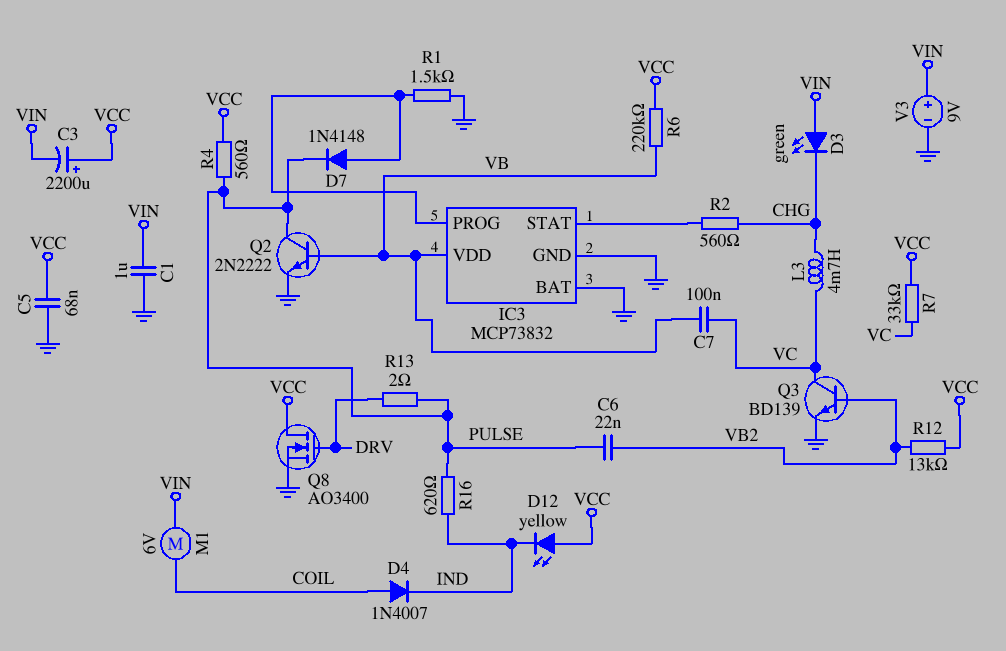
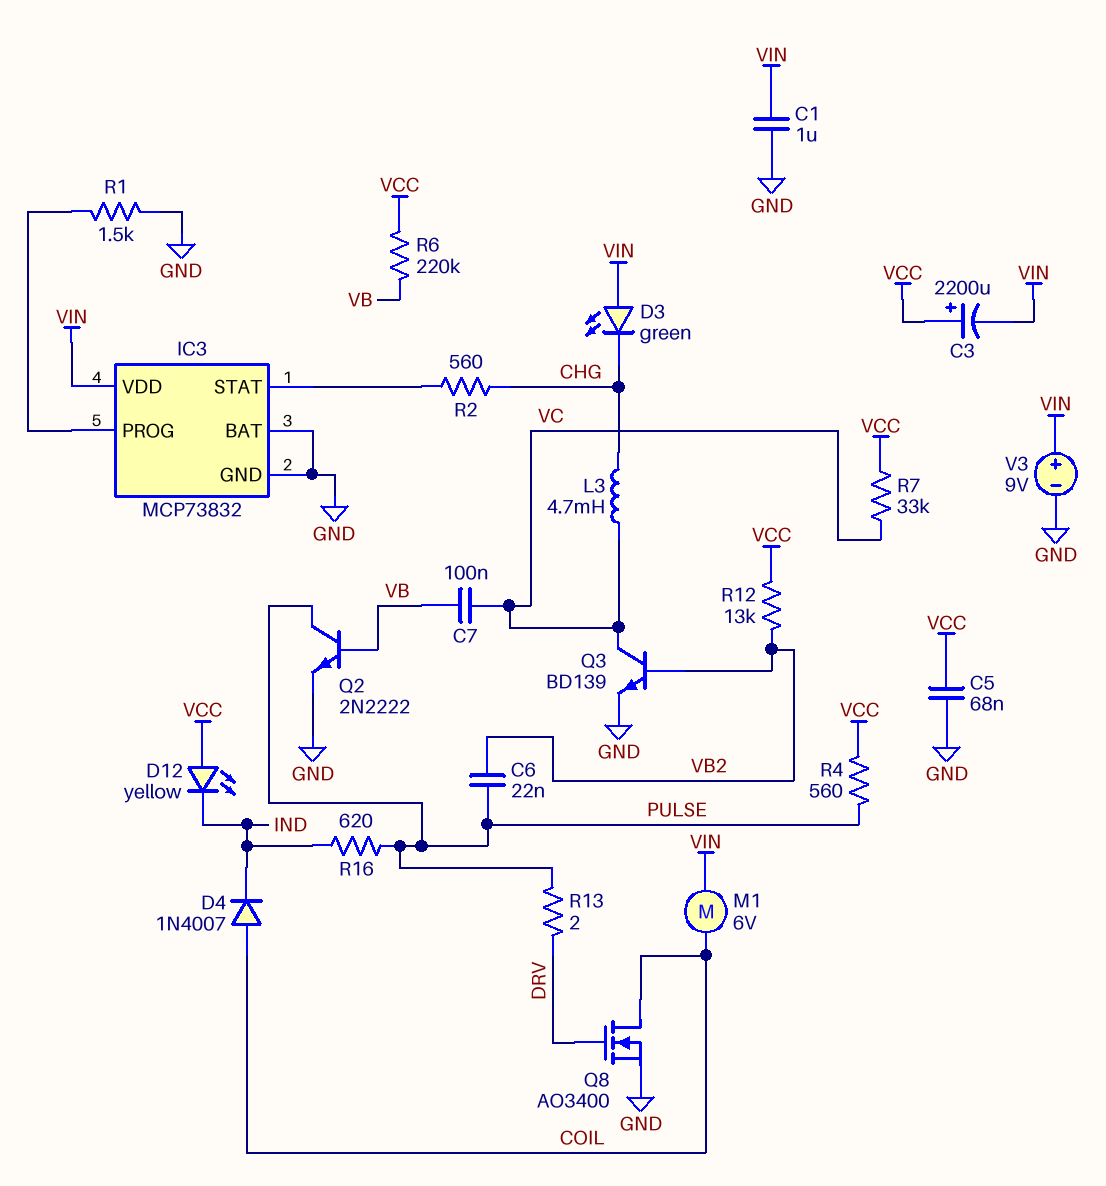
D7: diode 1N4148 (A IC3/PROG, K PULSE) -> none
IC3 pin VDD: VB -> VIN
Q8: NMOS AO3400 (G DRV, D VCC, S GND) -> NMOS AO3400 (G DRV, D COIL, S GND)

